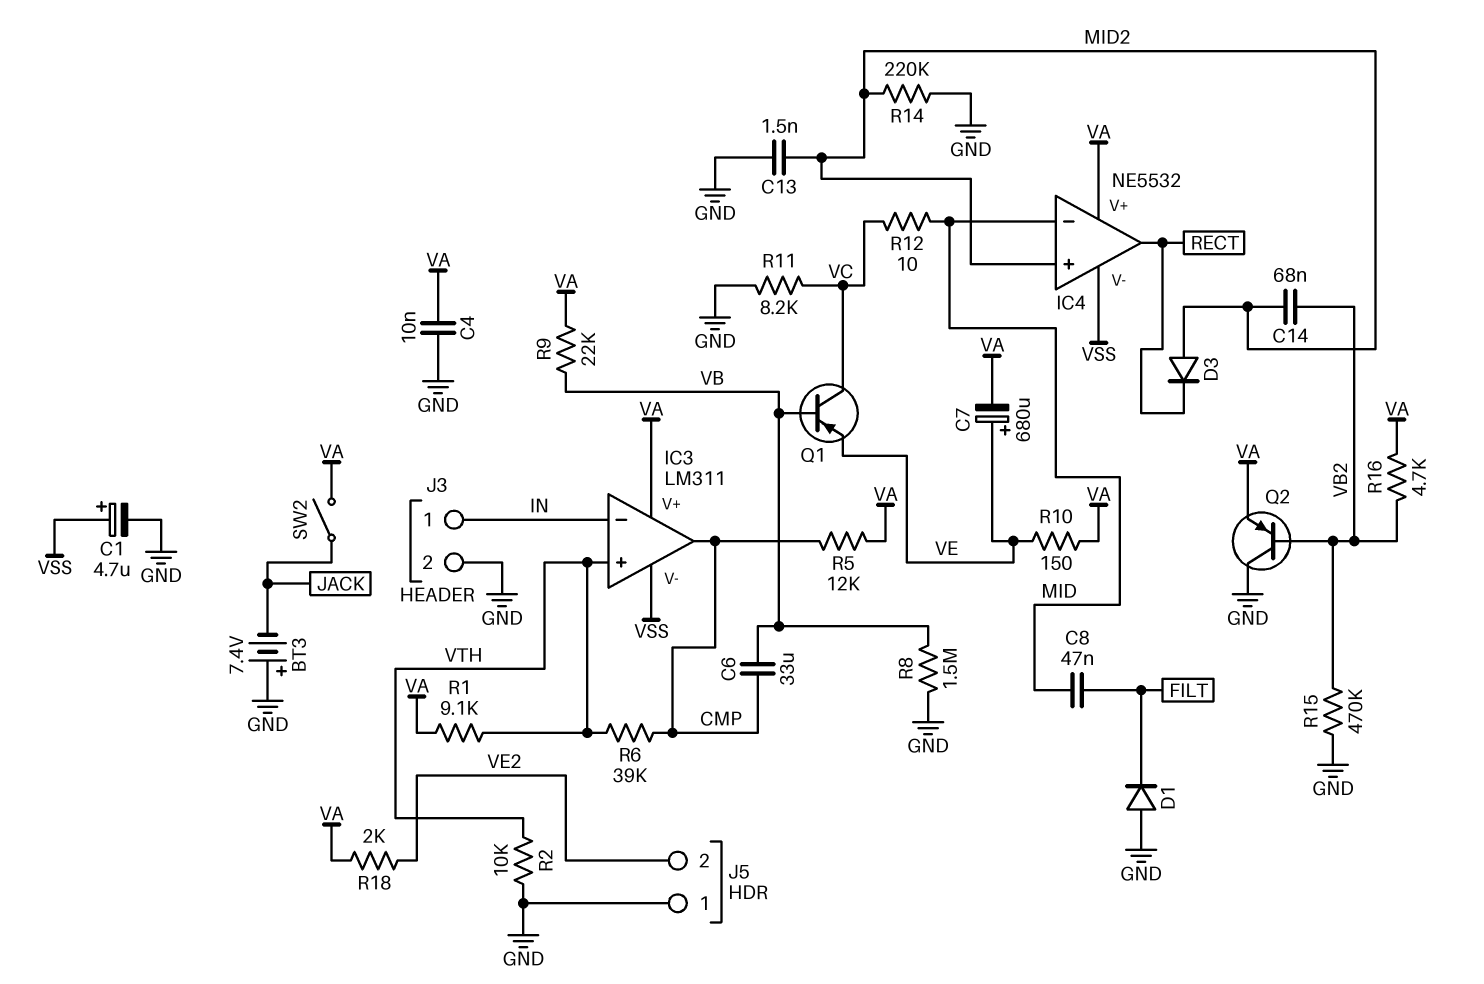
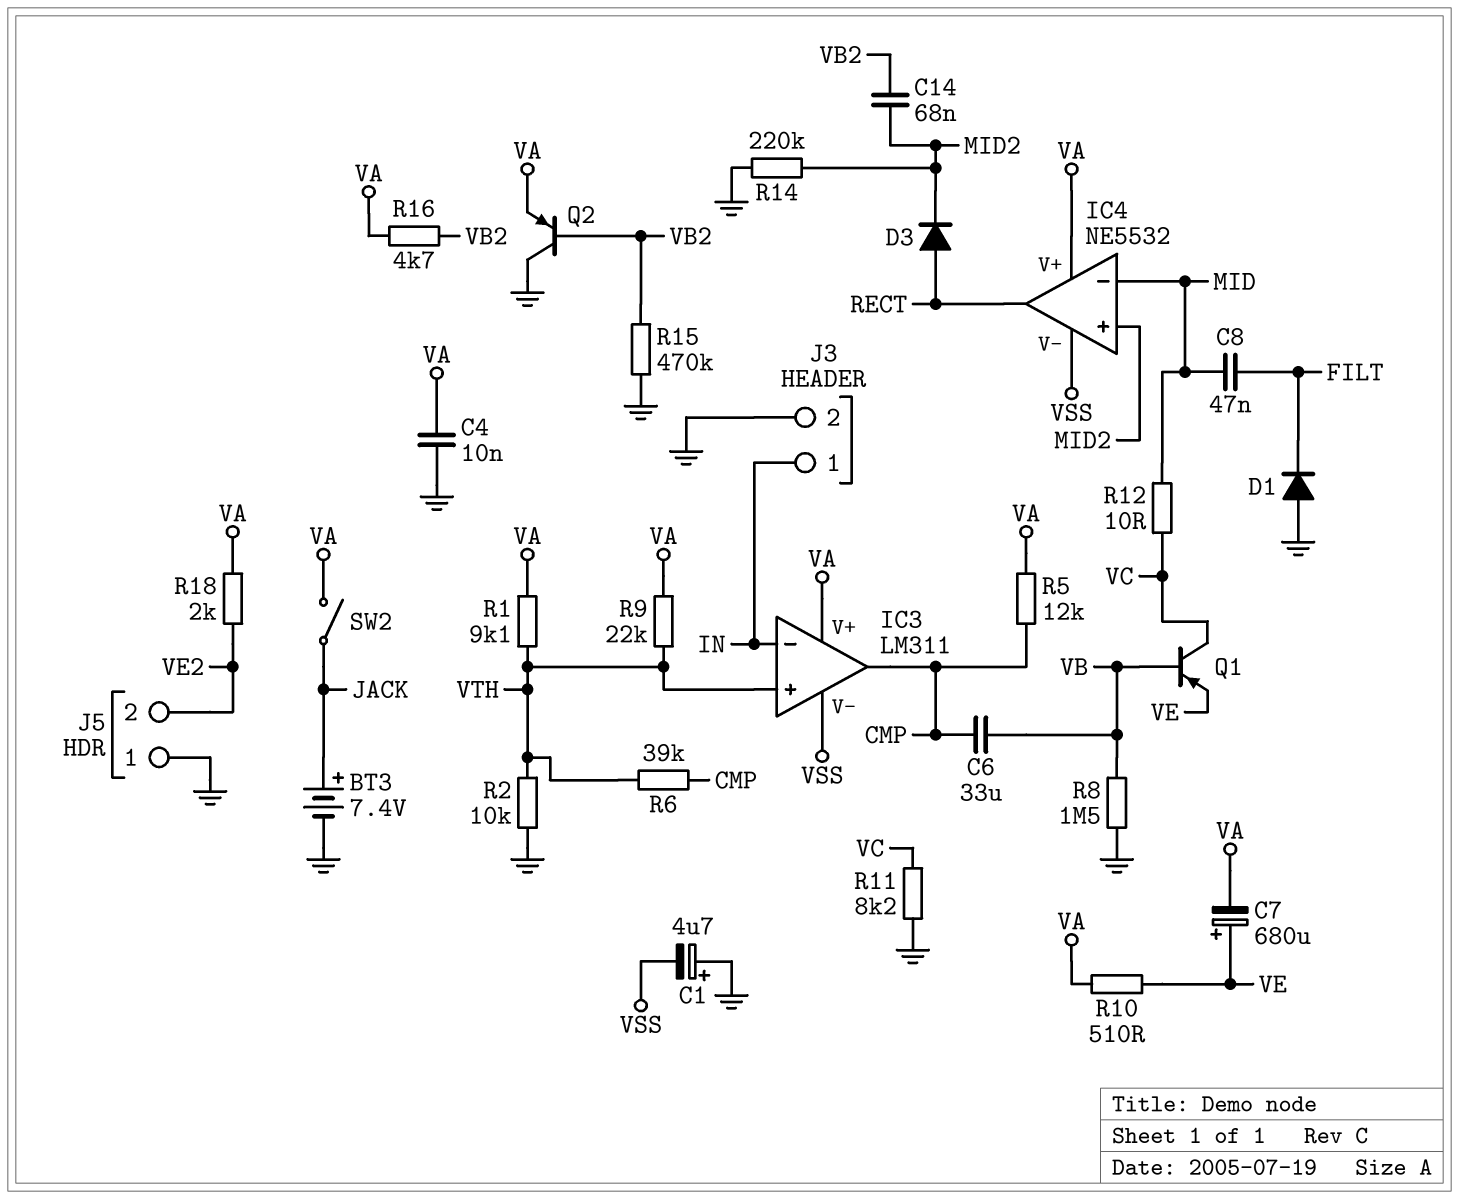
BT3: 7.4V (plus GND, minus JACK) -> 7.4V (plus JACK, minus GND)
C1: 4.7uF (plus VSS, minus GND) -> 4.7uF (plus GND, minus VSS)
C13: 1.5nF (GND, MID2) -> none
D3: diode (A MID2, K RECT) -> diode (A RECT, K MID2)
R9: 22k (VA, VB) -> 22k (VA, VTH)
R10: 150 (VA, VE) -> 510 (VA, VE)

